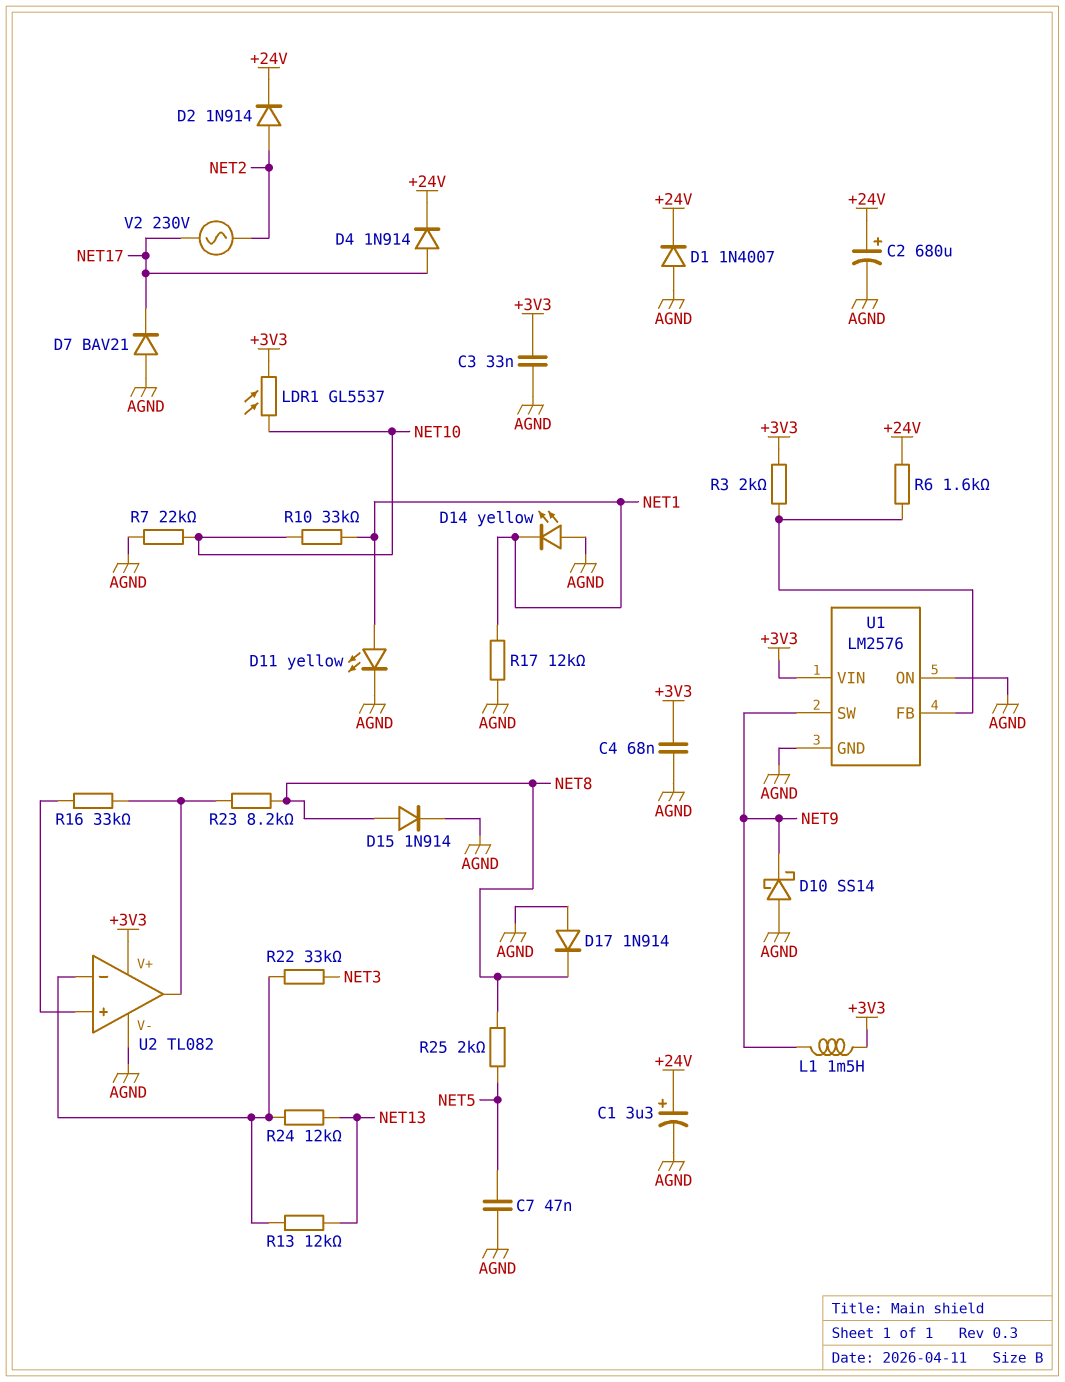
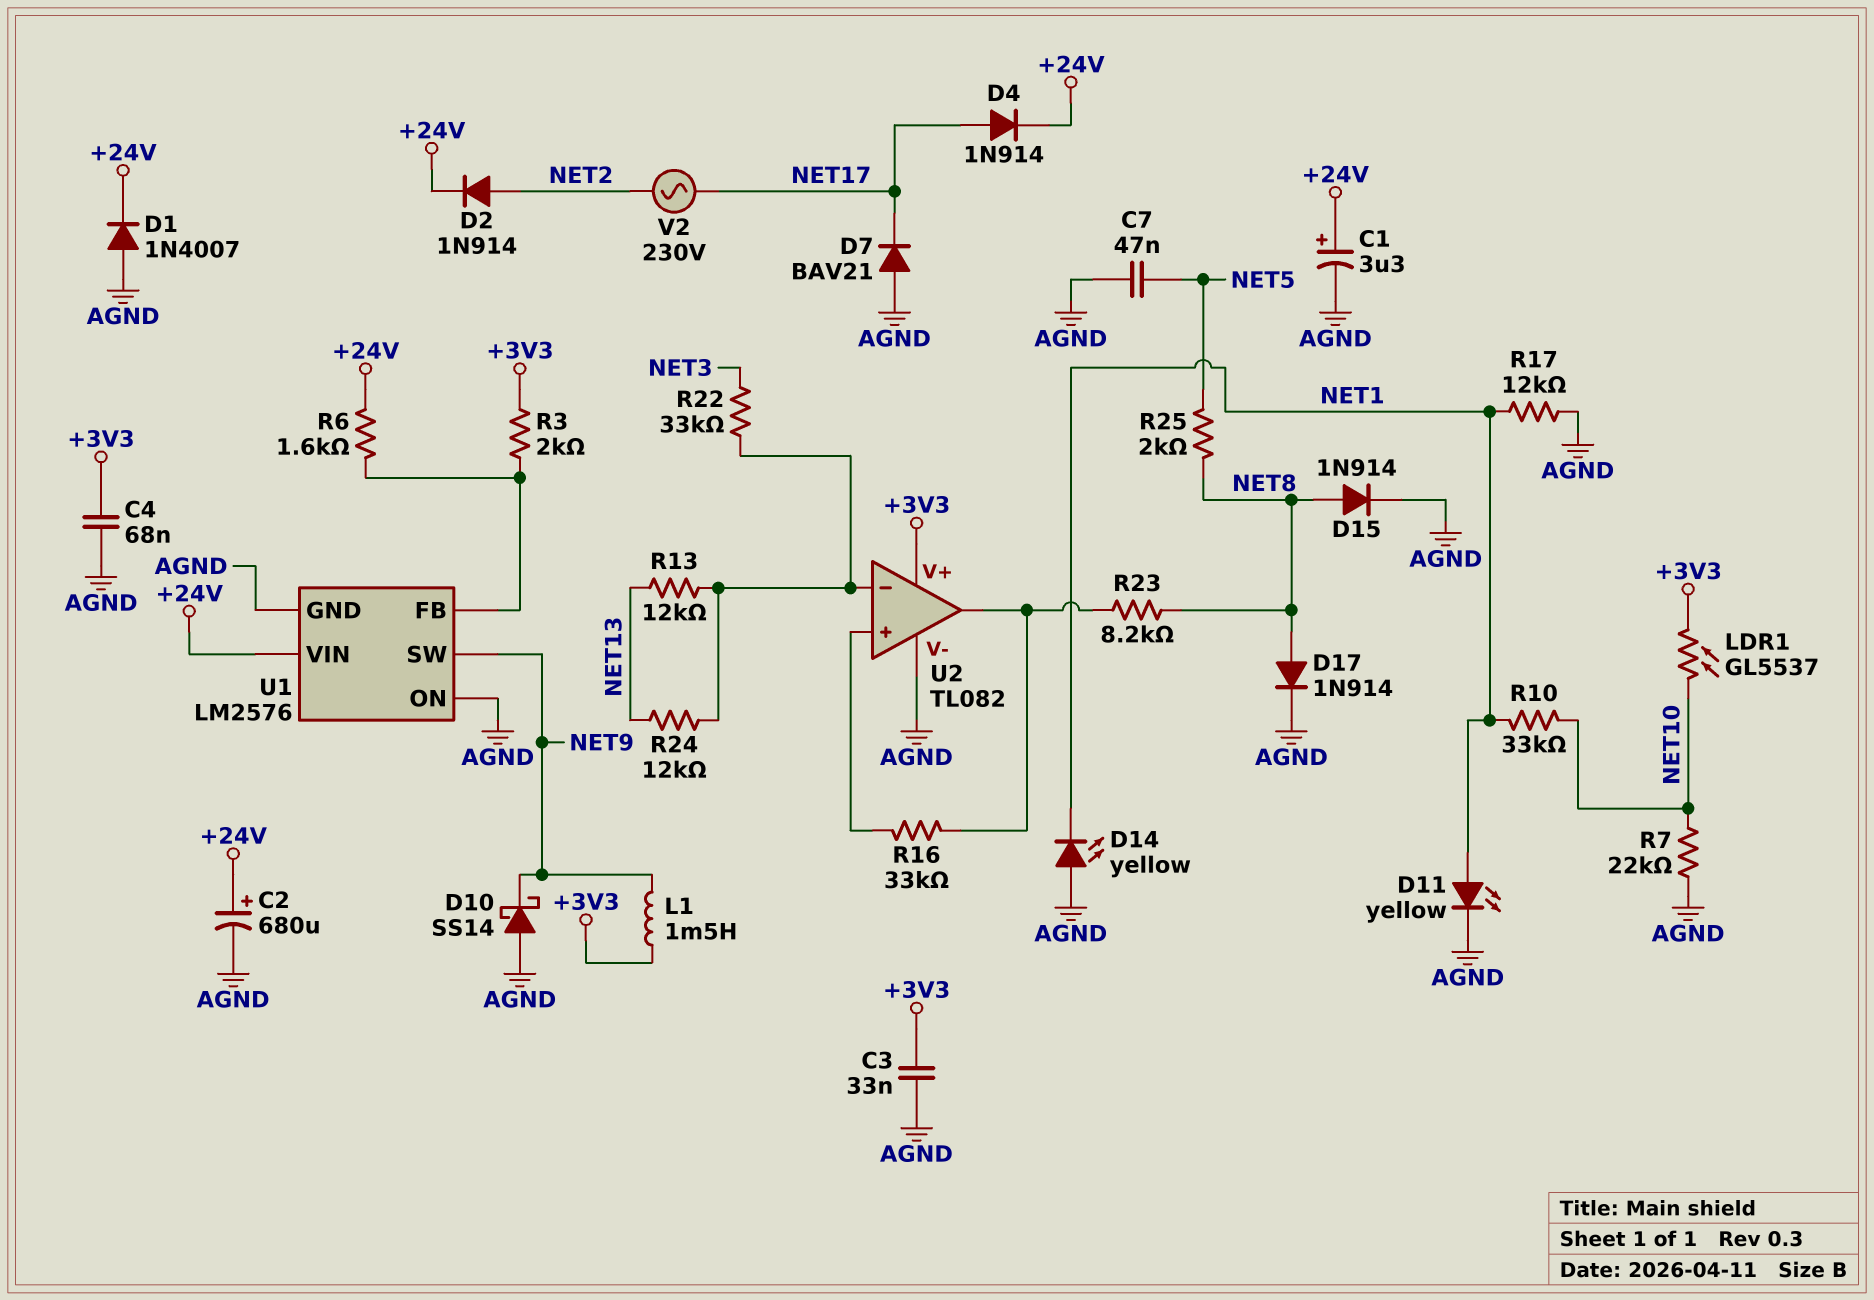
D17: diode 1N914 (A AGND, K NET8) -> diode 1N914 (A NET8, K AGND)
U1 pin VIN: +3V3 -> +24V

